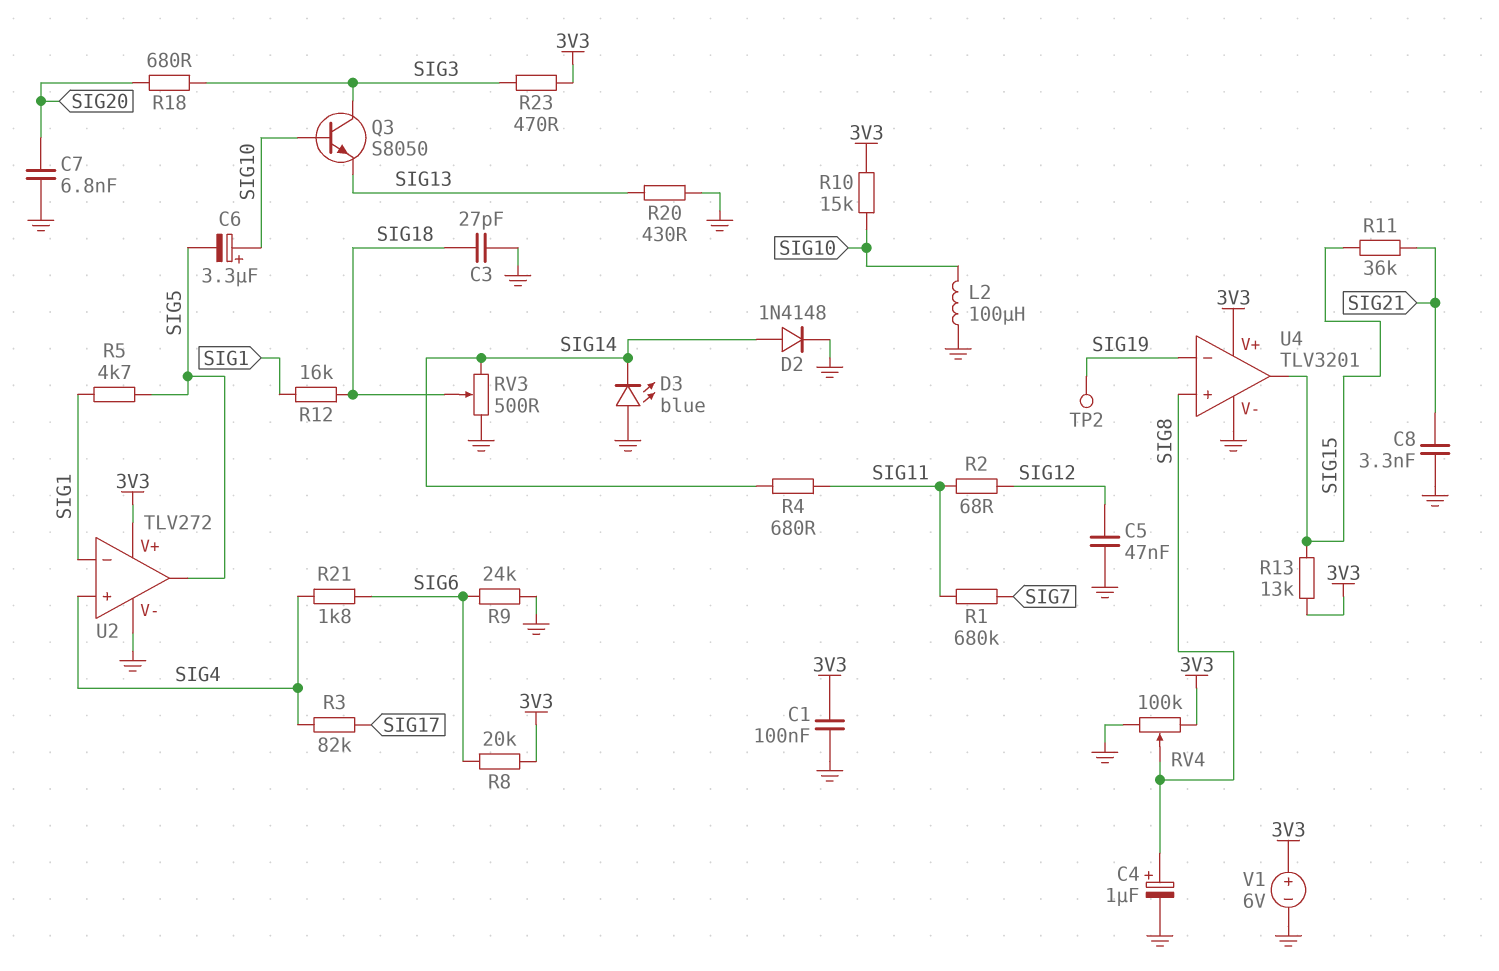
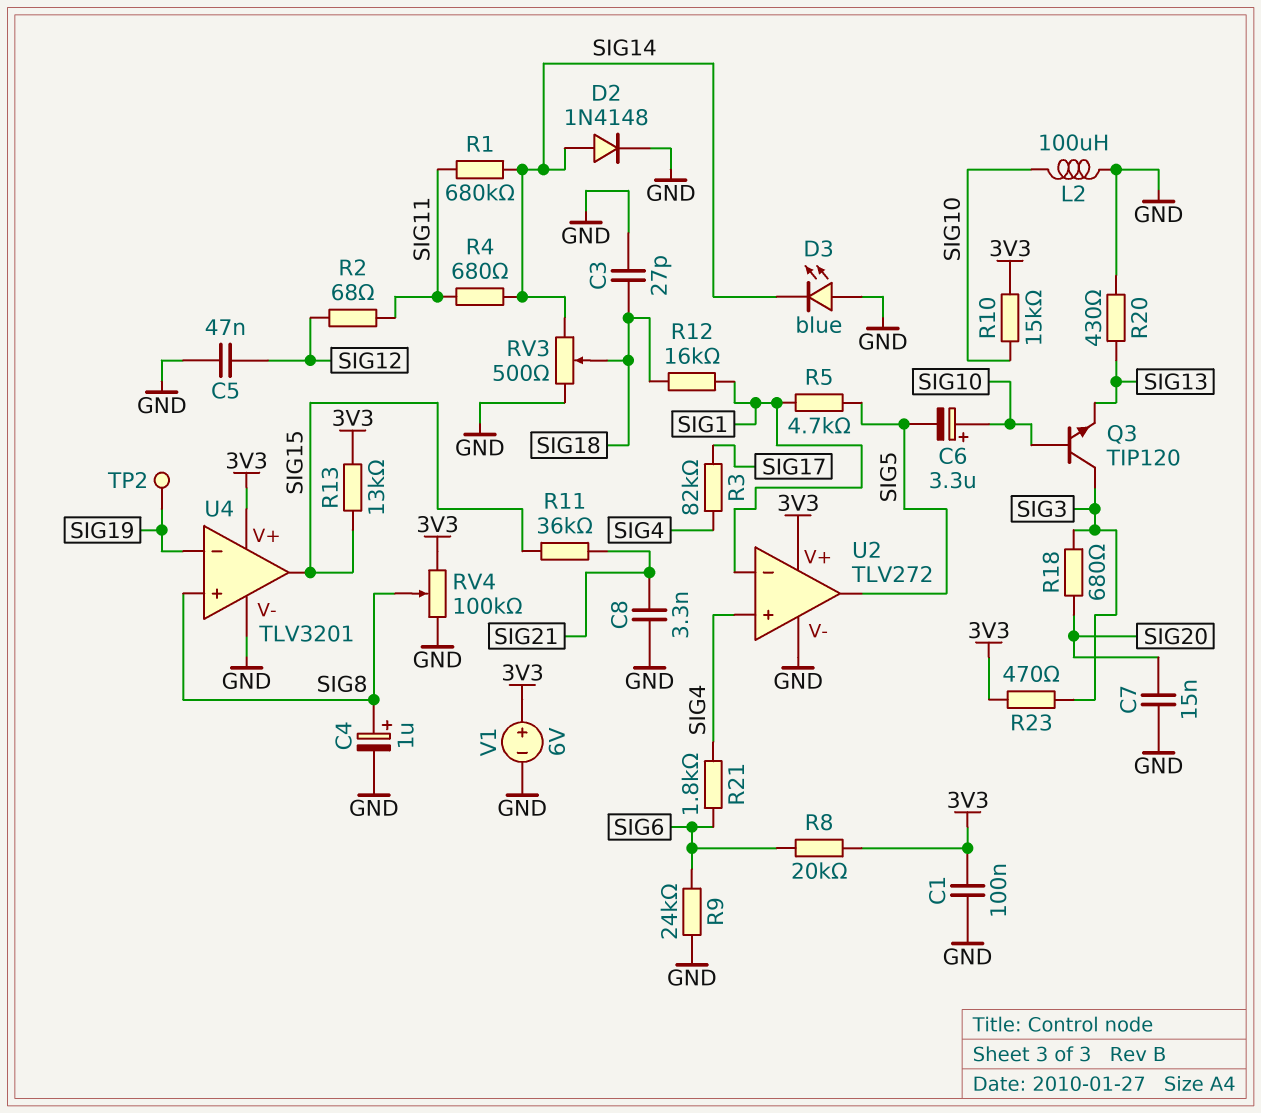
C7: 6.8nF (GND, SIG20) -> 15nF (GND, SIG20)
Q3: NPN S8050 (B SIG10, C SIG3, E SIG13) -> NPN TIP120 (B SIG10, C SIG3, E SIG13)
R1: 680k (SIG7, SIG11) -> 680k (SIG11, SIG14)

